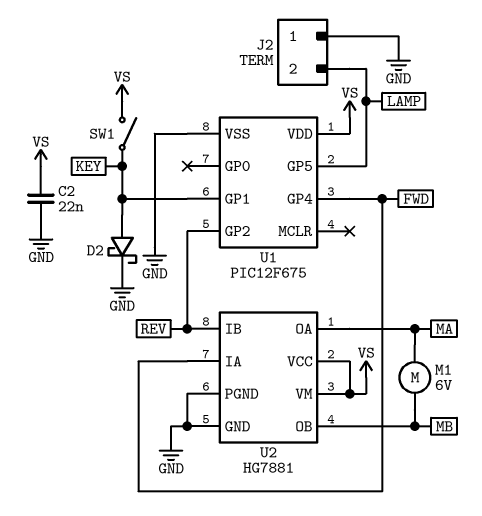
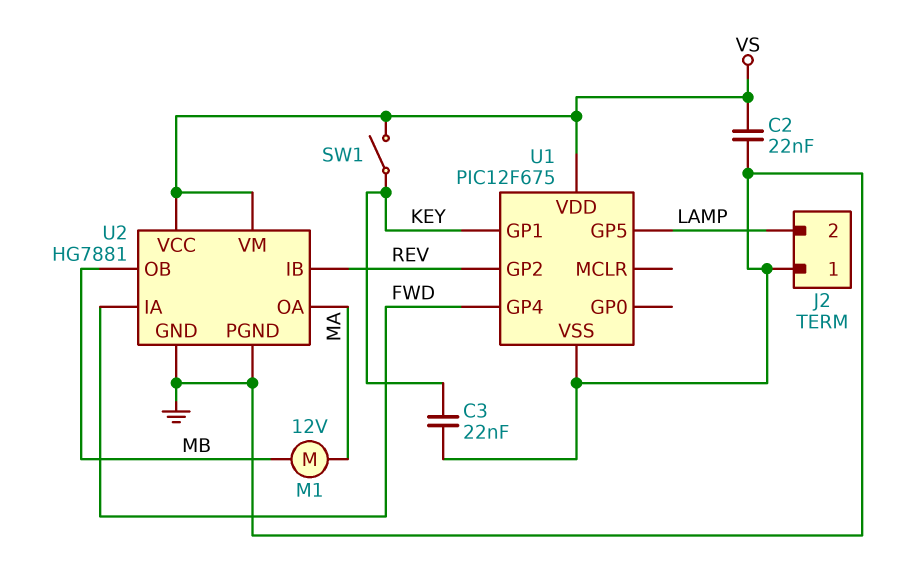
C3: none -> 22nF (GND, KEY)
D2: schottky (A KEY, K GND) -> none
M1: motor 6V (MA, MB) -> motor 12V (MA, MB)

